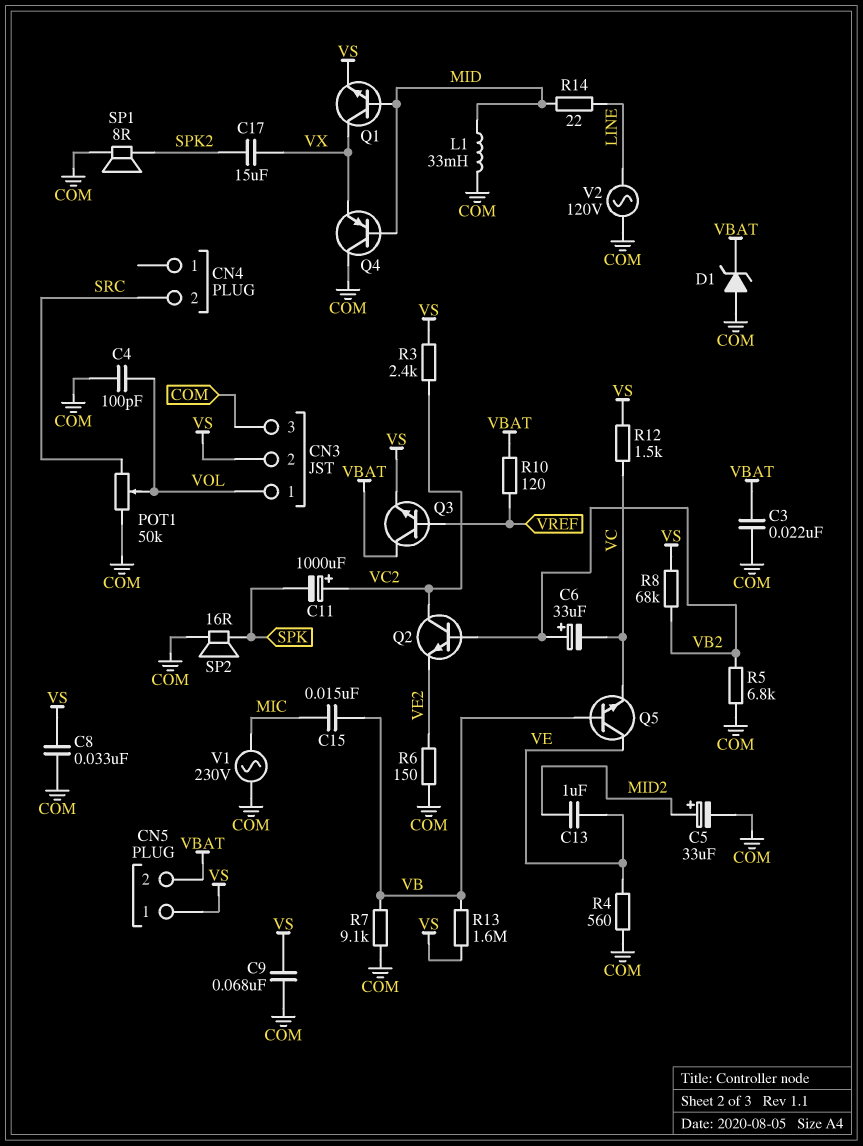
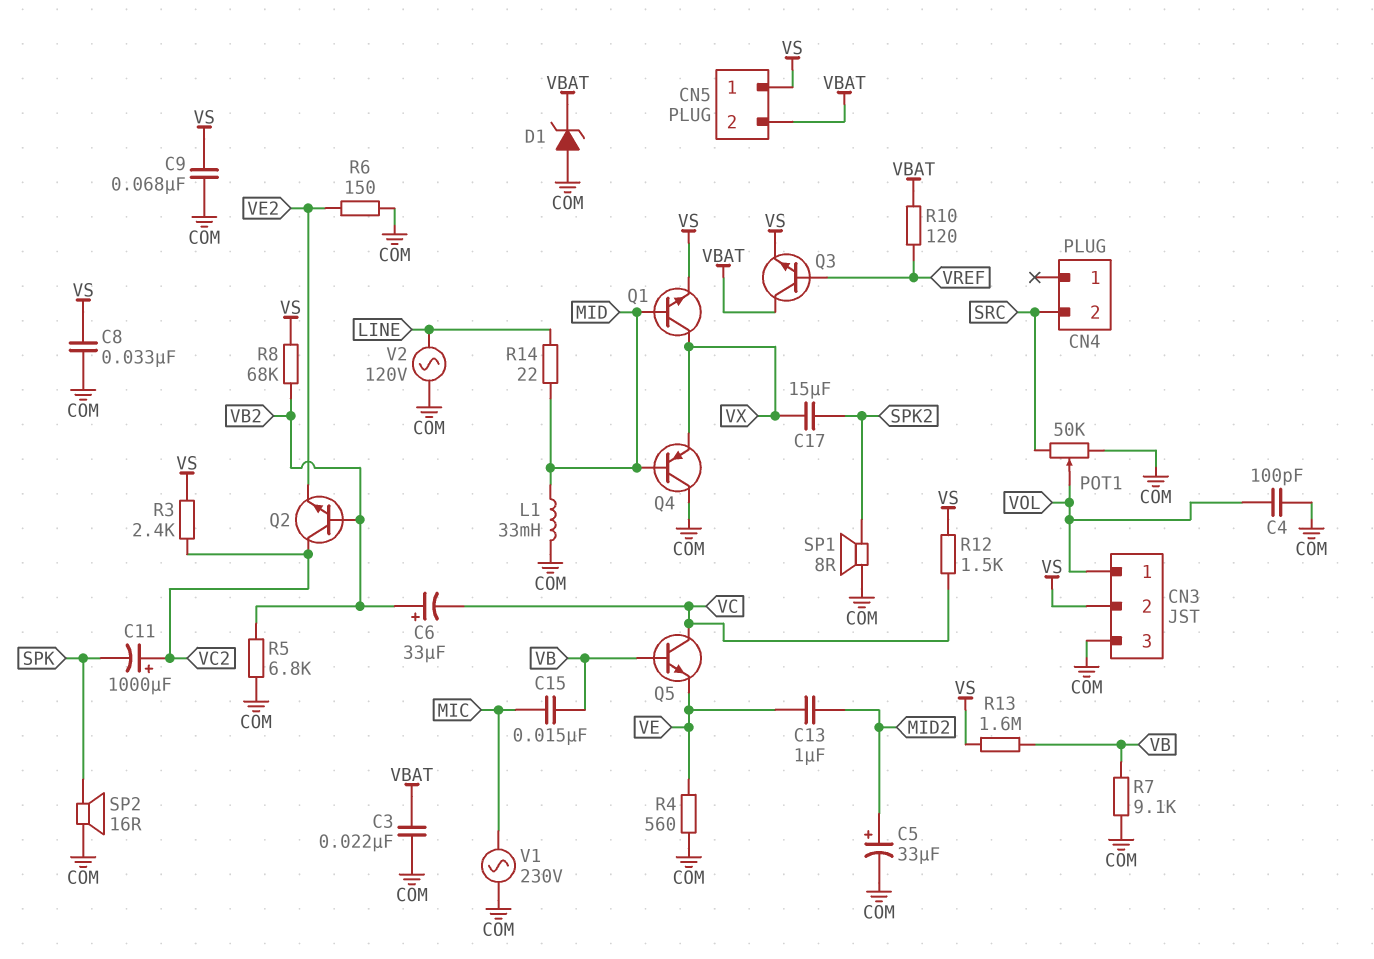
Q5: NPN (B VB, C VE, E VC) -> NPN (B VB, C VC, E VE)

